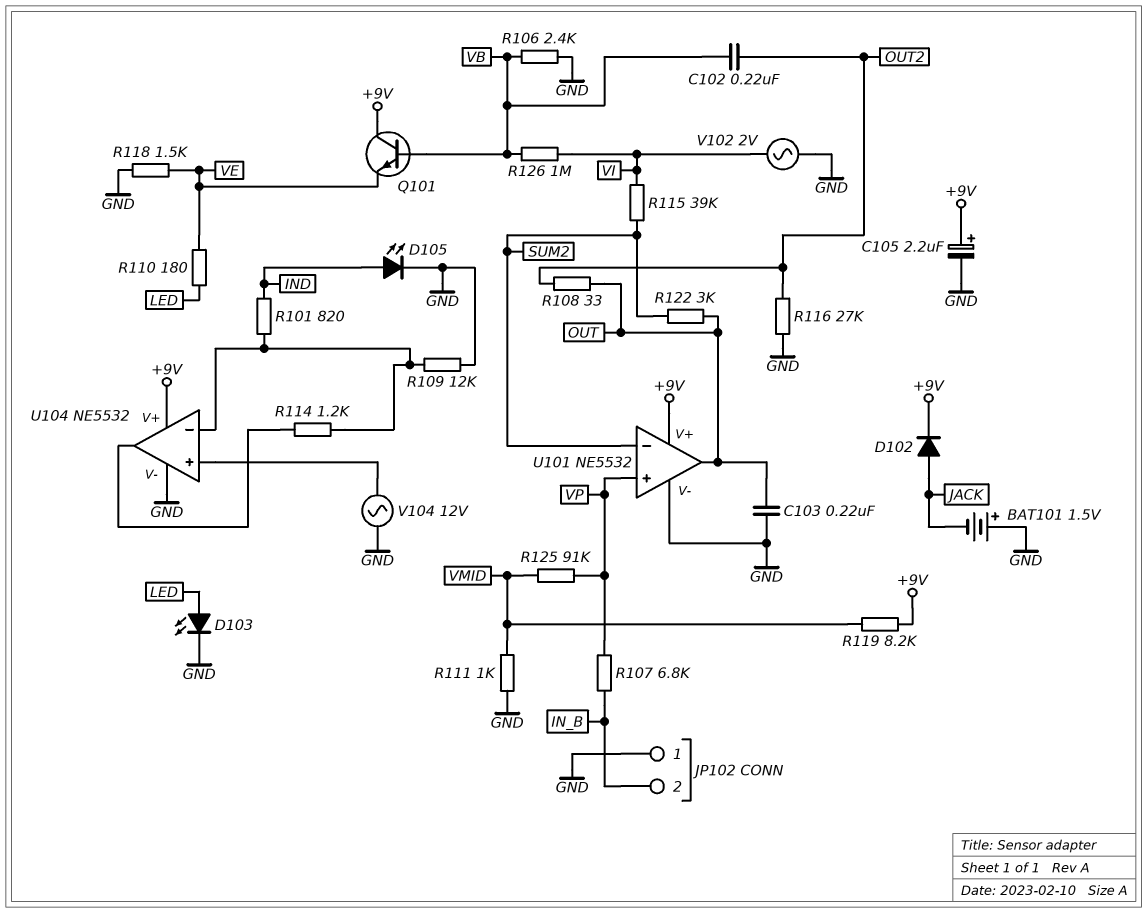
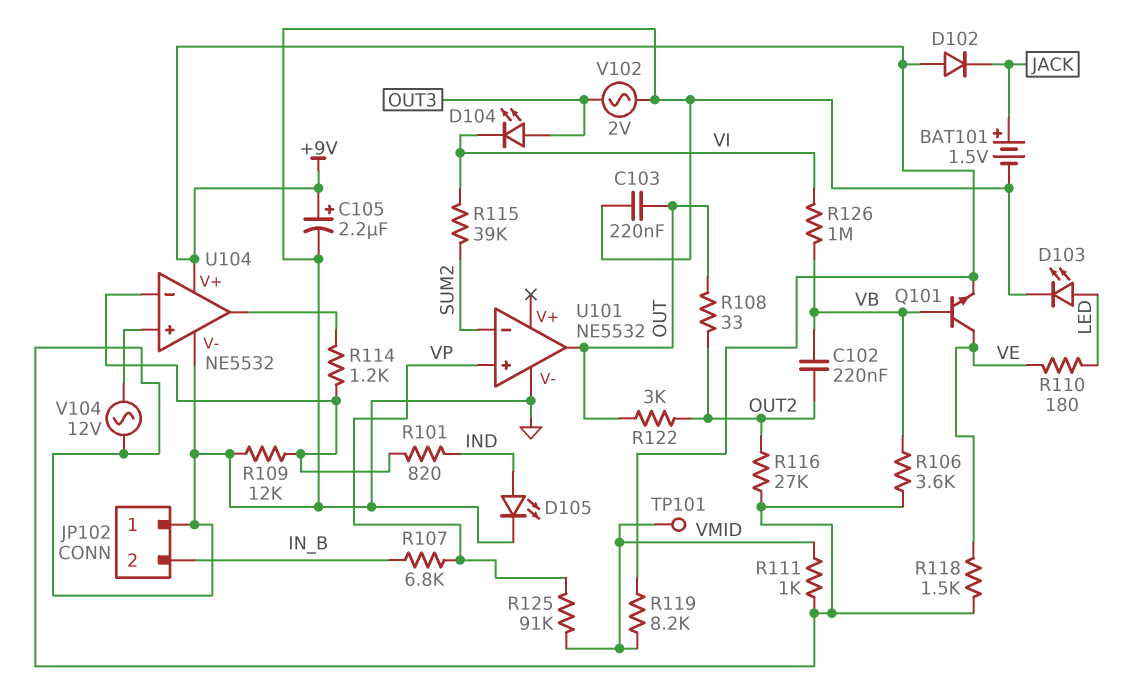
BAT101: 1.5V (plus GND, minus JACK) -> 1.5V (plus JACK, minus GND)
D102: diode (A JACK, K +9V) -> diode (A +9V, K JACK)
D104: none -> LED (A OUT3, K VI)
Q101: NPN (B VB, C +9V, E VE) -> NPN (B VB, C VE, E +9V)
R106: 2.4k (GND, VB) -> 3.6k (GND, VB)
R122: 3k (OUT, SUM2) -> 3k (OUT, OUT2)
TP101: none -> test point (VMID)
U101 pin V+: +9V -> none
V102: AC 2V (GND, VI) -> AC 2V (GND, OUT3)

